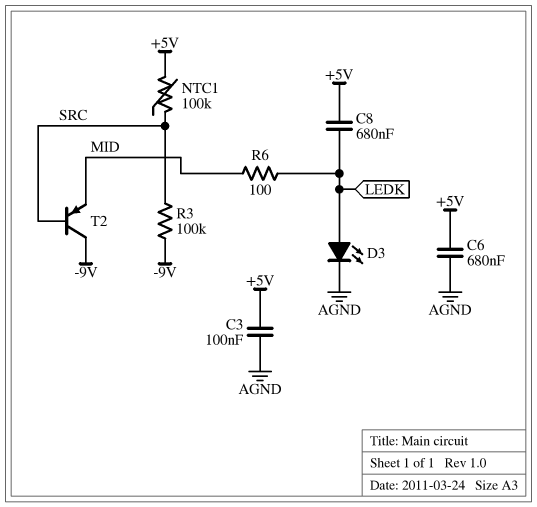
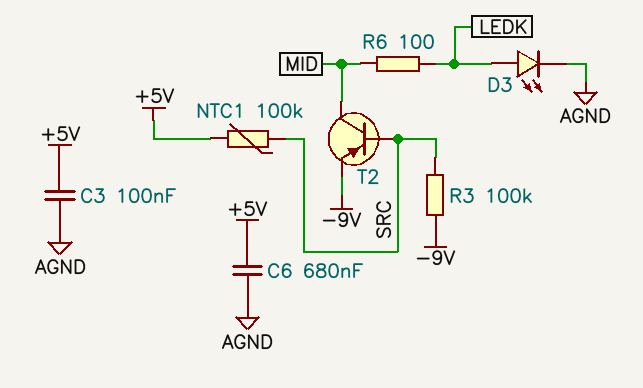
C8: 680nF (+5V, LEDK) -> none
T2: PNP (B SRC, C -9V, E MID) -> PNP (B SRC, C MID, E -9V)

